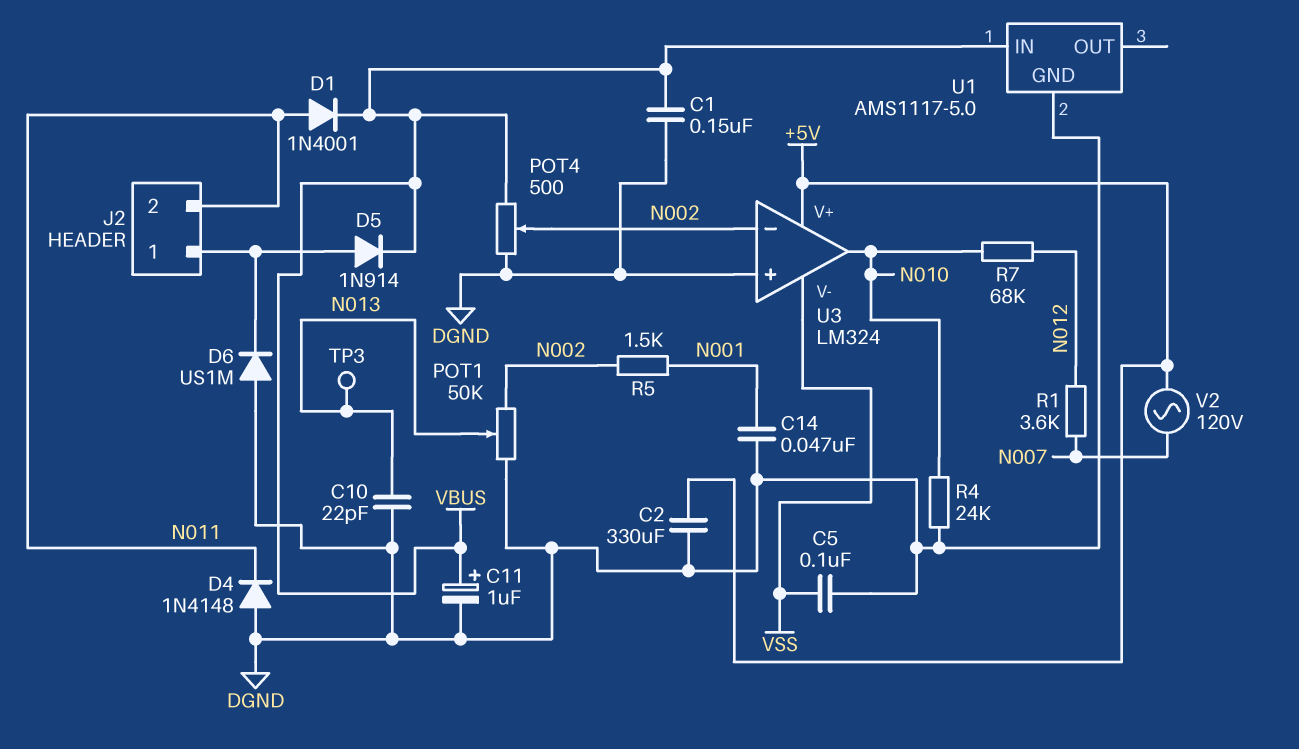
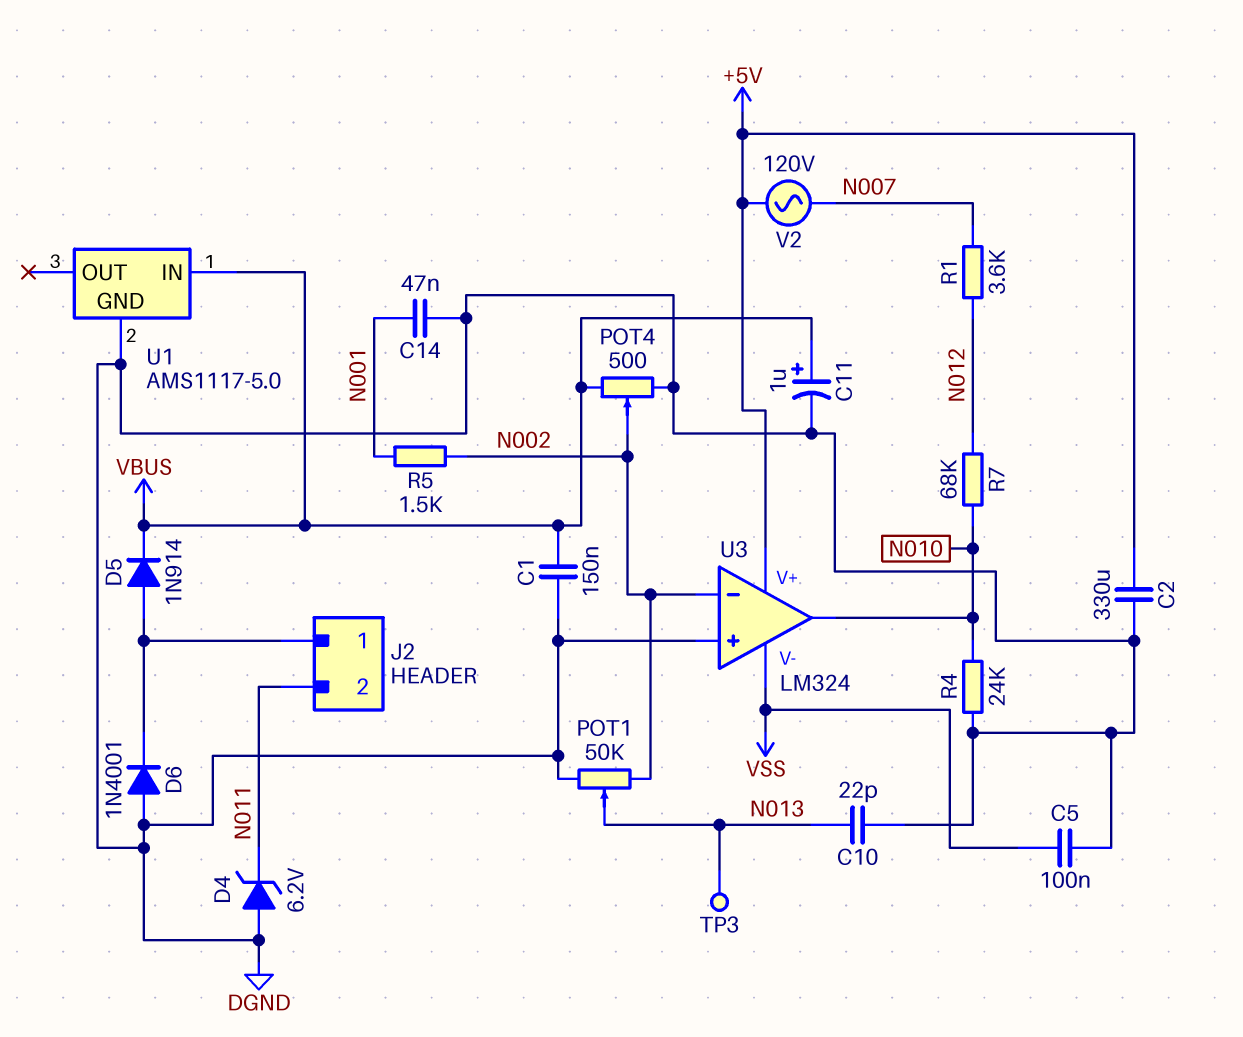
D1: diode 1N4001 (A N011, K VBUS) -> none
D4: diode 1N4148 (A DGND, K N011) -> zener 6.2V (A DGND, K N011)
D6: diode US1M (A DGND, K J2/1) -> diode 1N4001 (A DGND, K J2/1)

